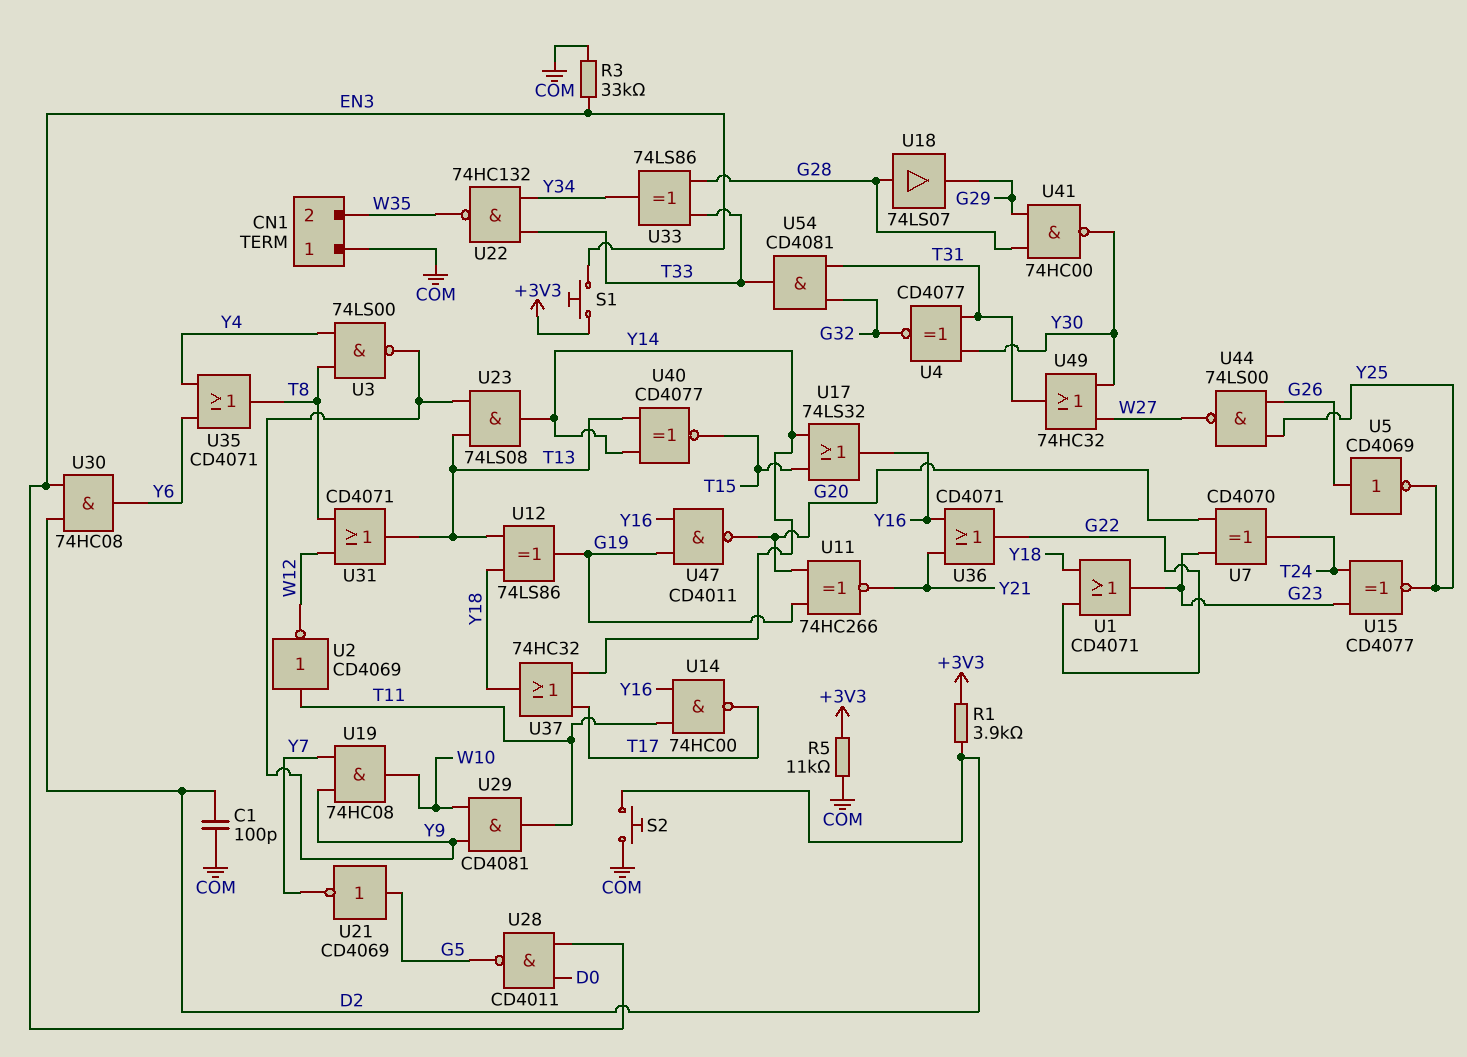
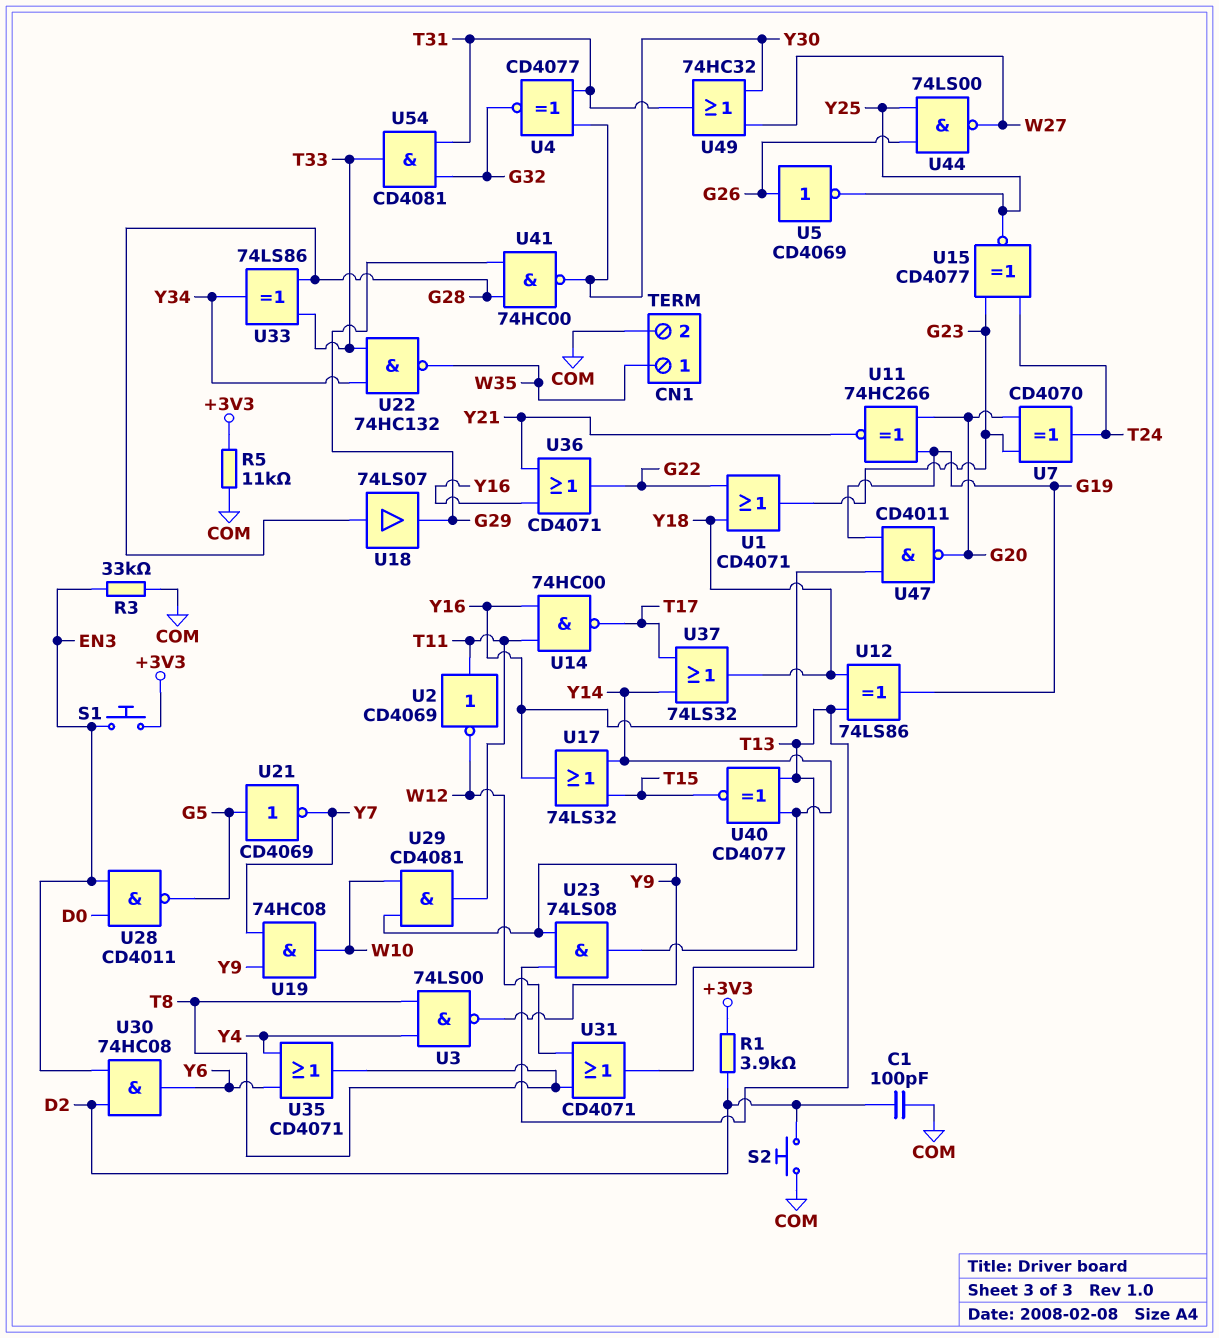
CN1 pin 1: COM -> W35
CN1 pin 2: W35 -> COM
U37: OR 74HC32 (in T17, in Y14, out Y18) -> OR 74LS32 (in T17, in Y14, out Y18)

